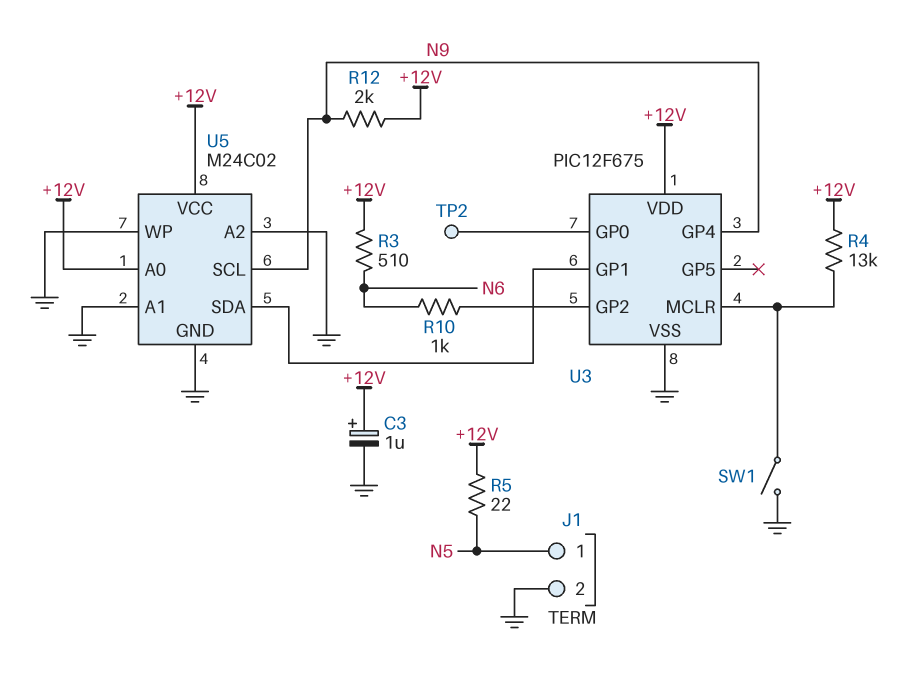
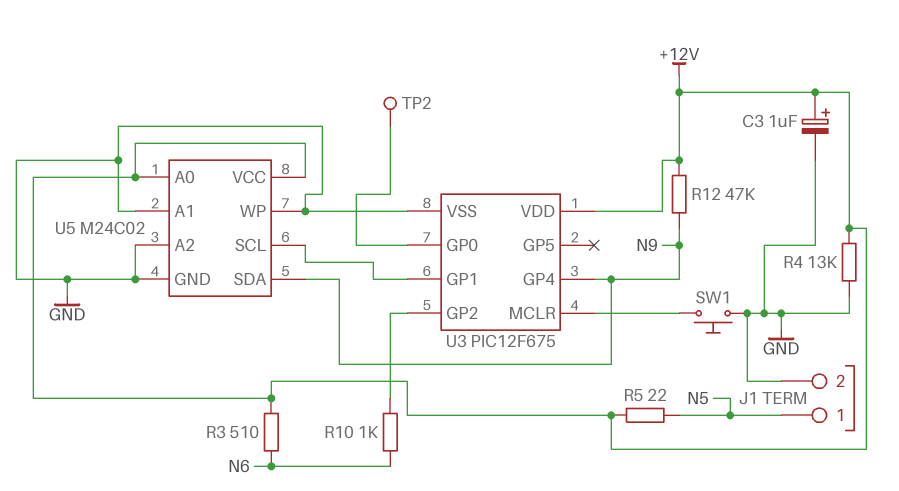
R4: 13k (+12V, U3/MCLR) -> 13k (+12V, GND)
R12: 2k (+12V, N9) -> 47k (+12V, N9)
SW1: switch (GND, U3/MCLR) -> button (GND, U3/MCLR)
U5 pin SCL: N9 -> U3/GP1
U5 pin SDA: U3/GP1 -> N9

